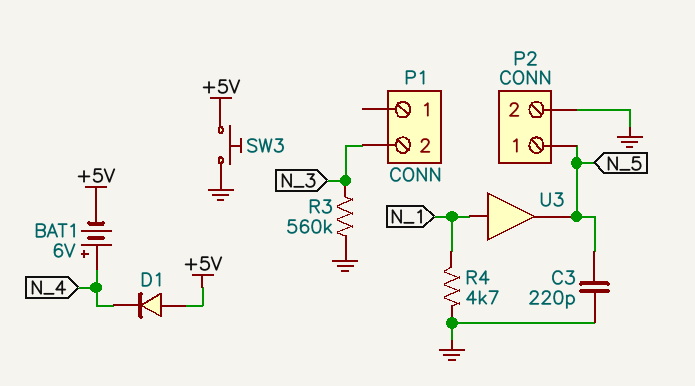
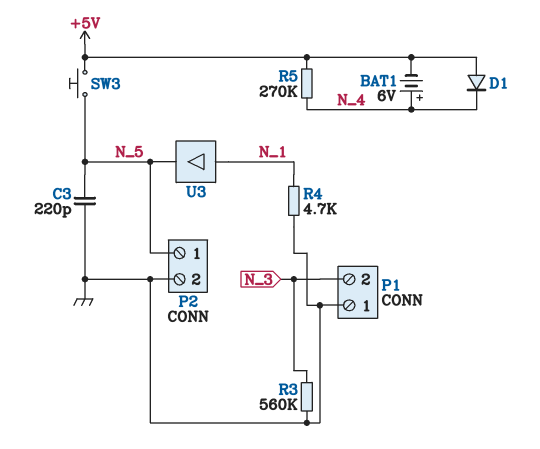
P1 pin 1: none -> GND
R5: none -> 270k (+5V, N_4)
SW3: button (+5V, GND) -> button (+5V, N_5)

